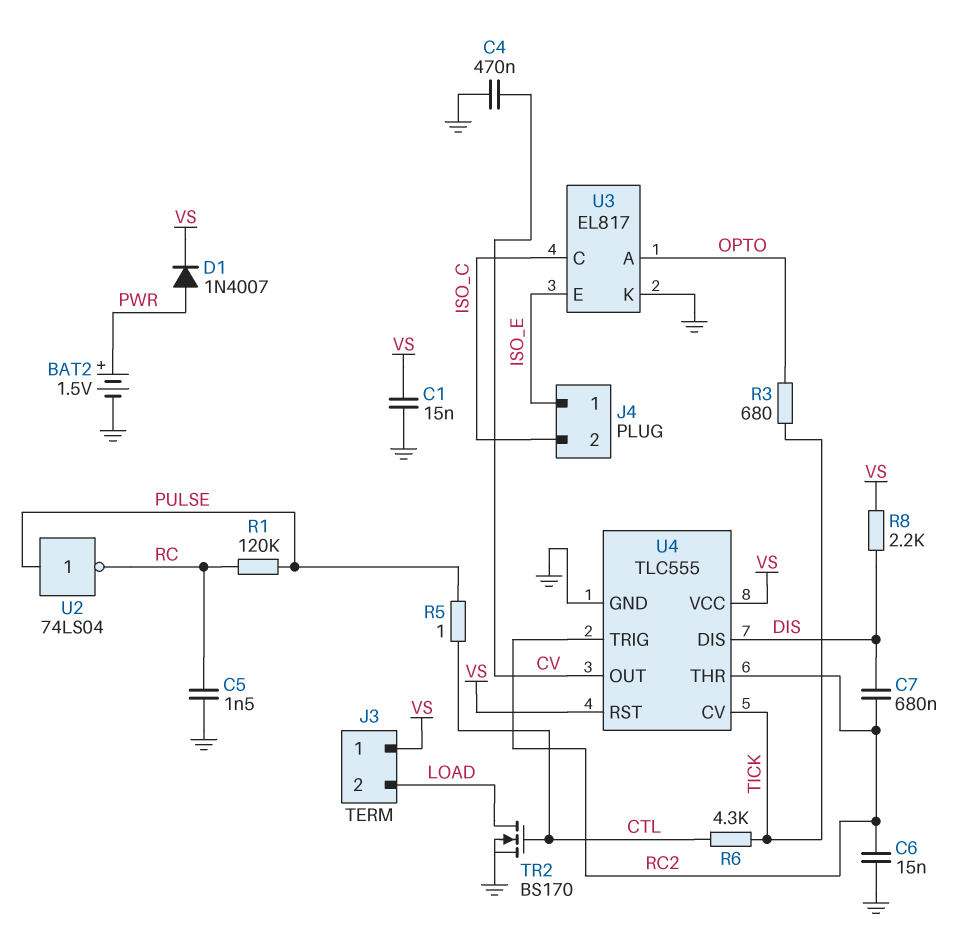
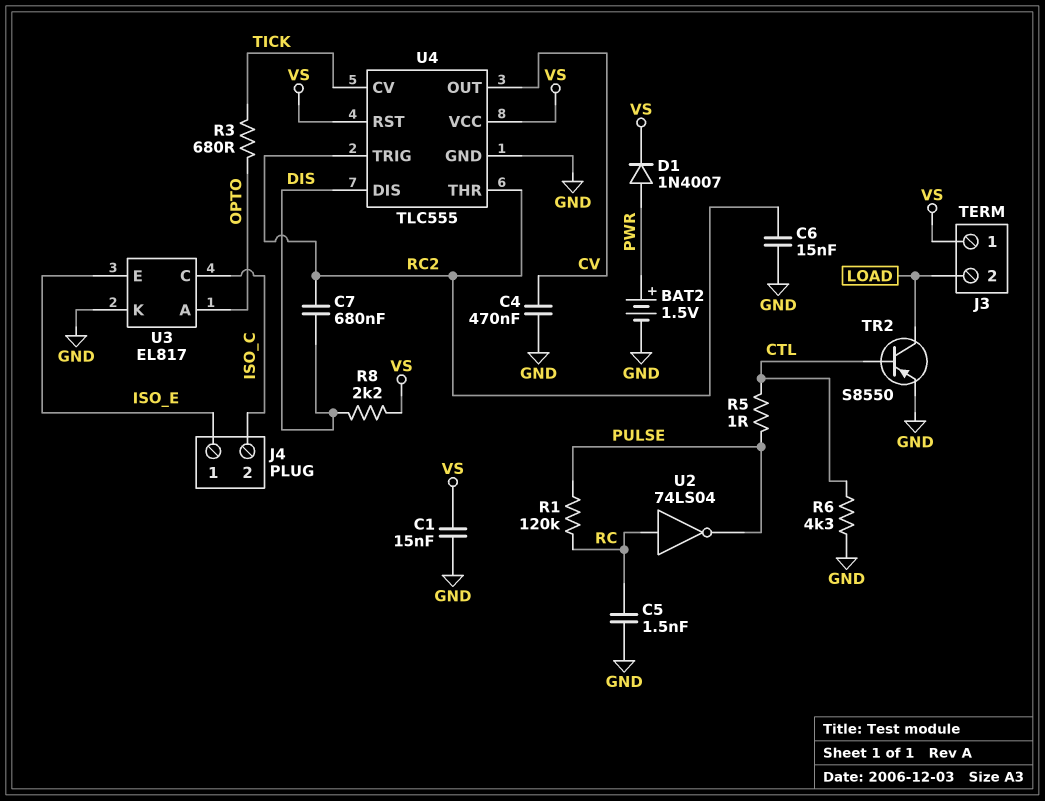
R6: 4.3k (CTL, TICK) -> 4.3k (CTL, GND)
TR2: NMOS BS170 (G CTL, D LOAD, S GND) -> PNP S8550 (B CTL, C LOAD, E GND)
U2: NOT 74LS04 (in PULSE, out RC) -> NOT 74LS04 (in RC, out PULSE)

